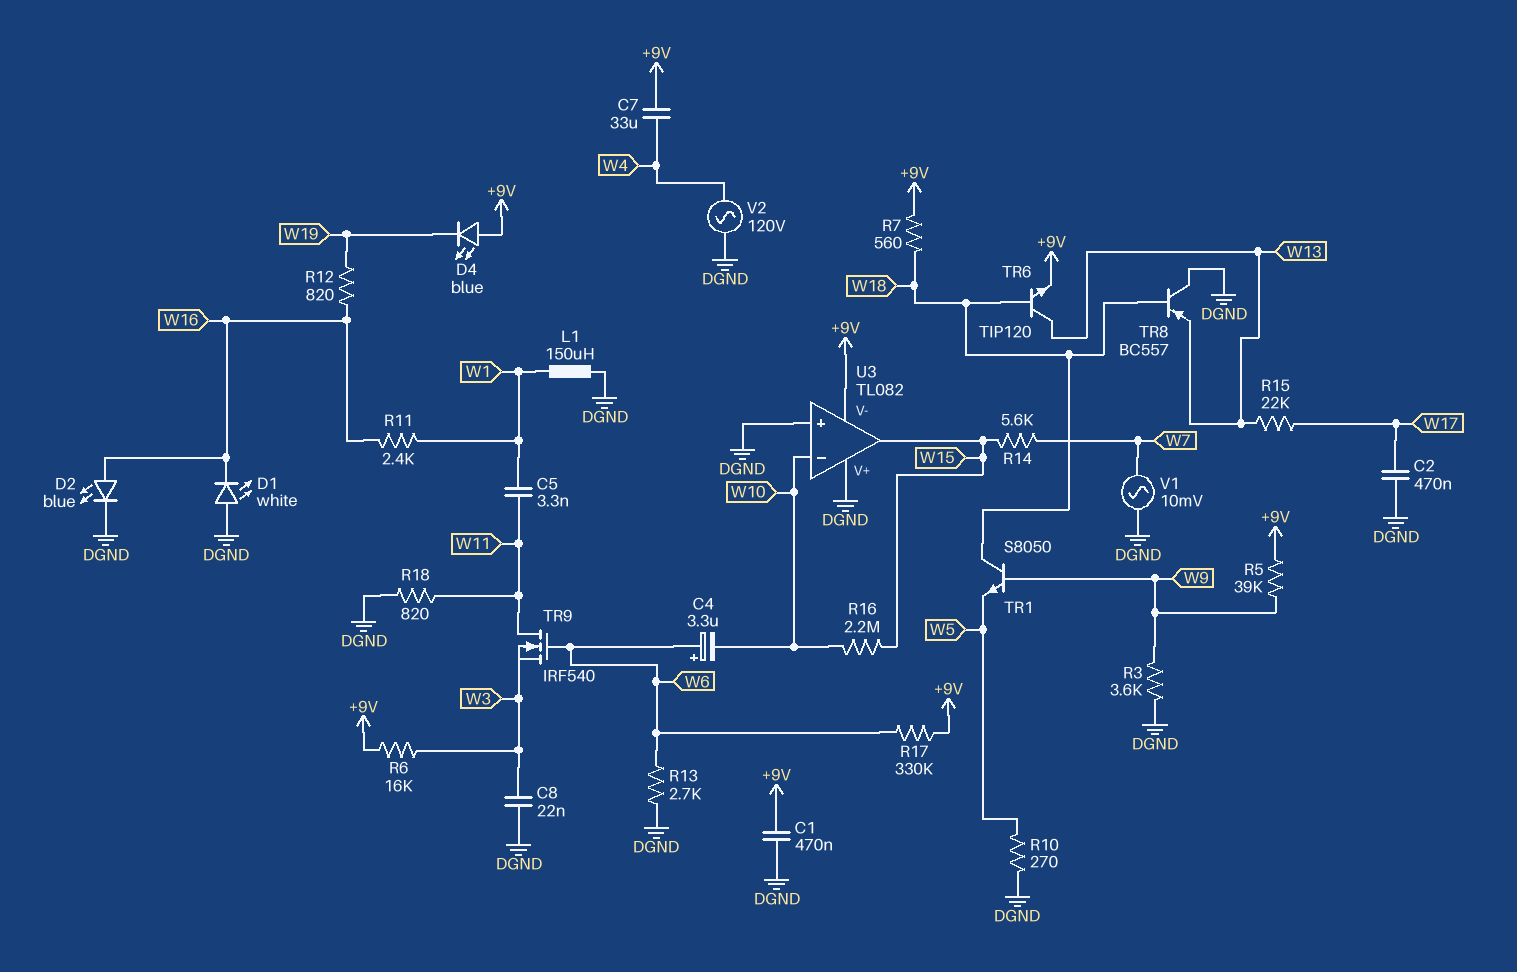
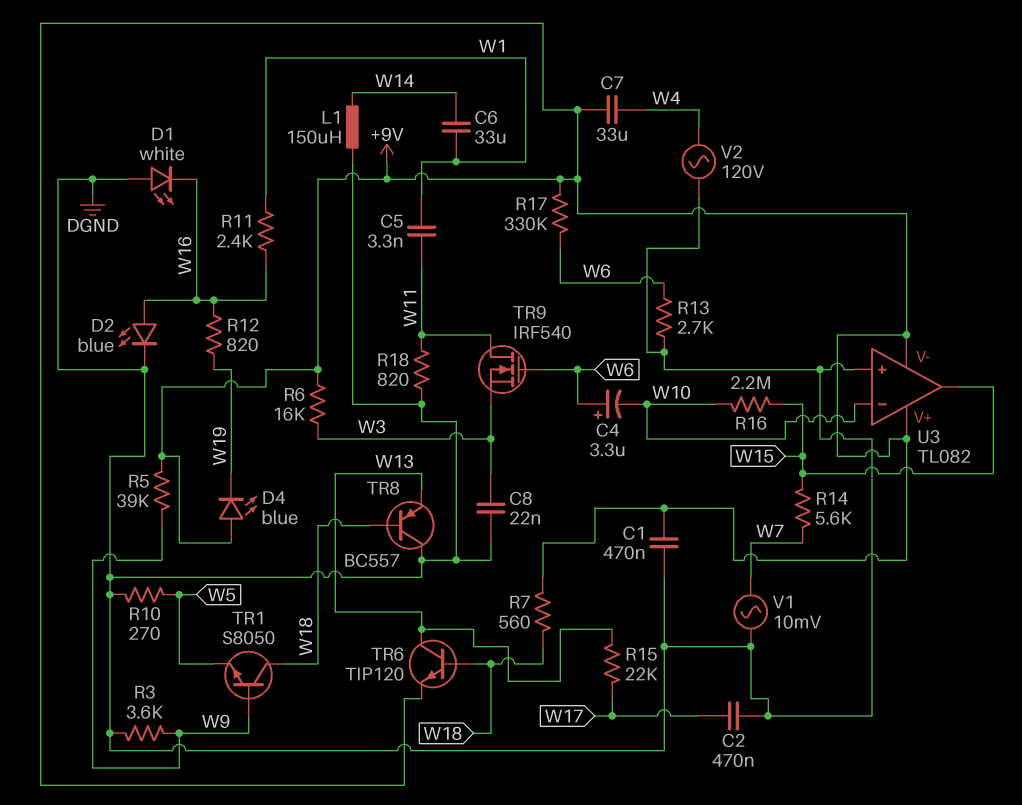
C6: none -> 33uF (W1, W14)
L1: 150uH (DGND, W1) -> 150uH (DGND, W14)
U3 pin V+: DGND -> +9V

